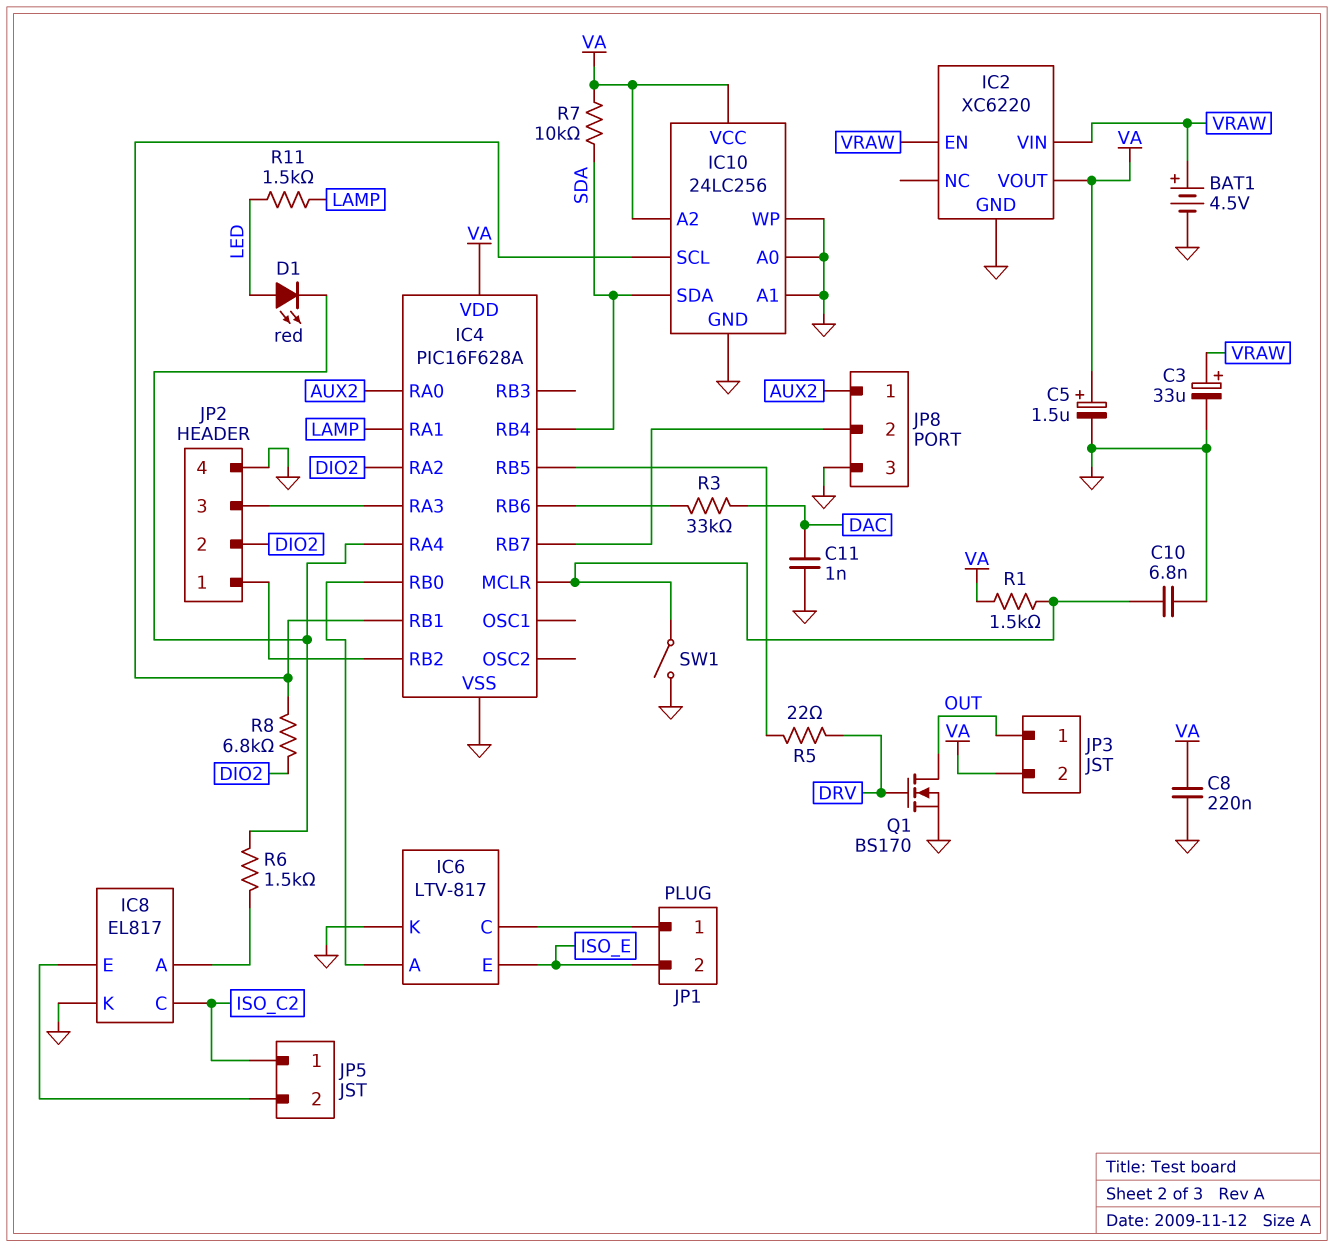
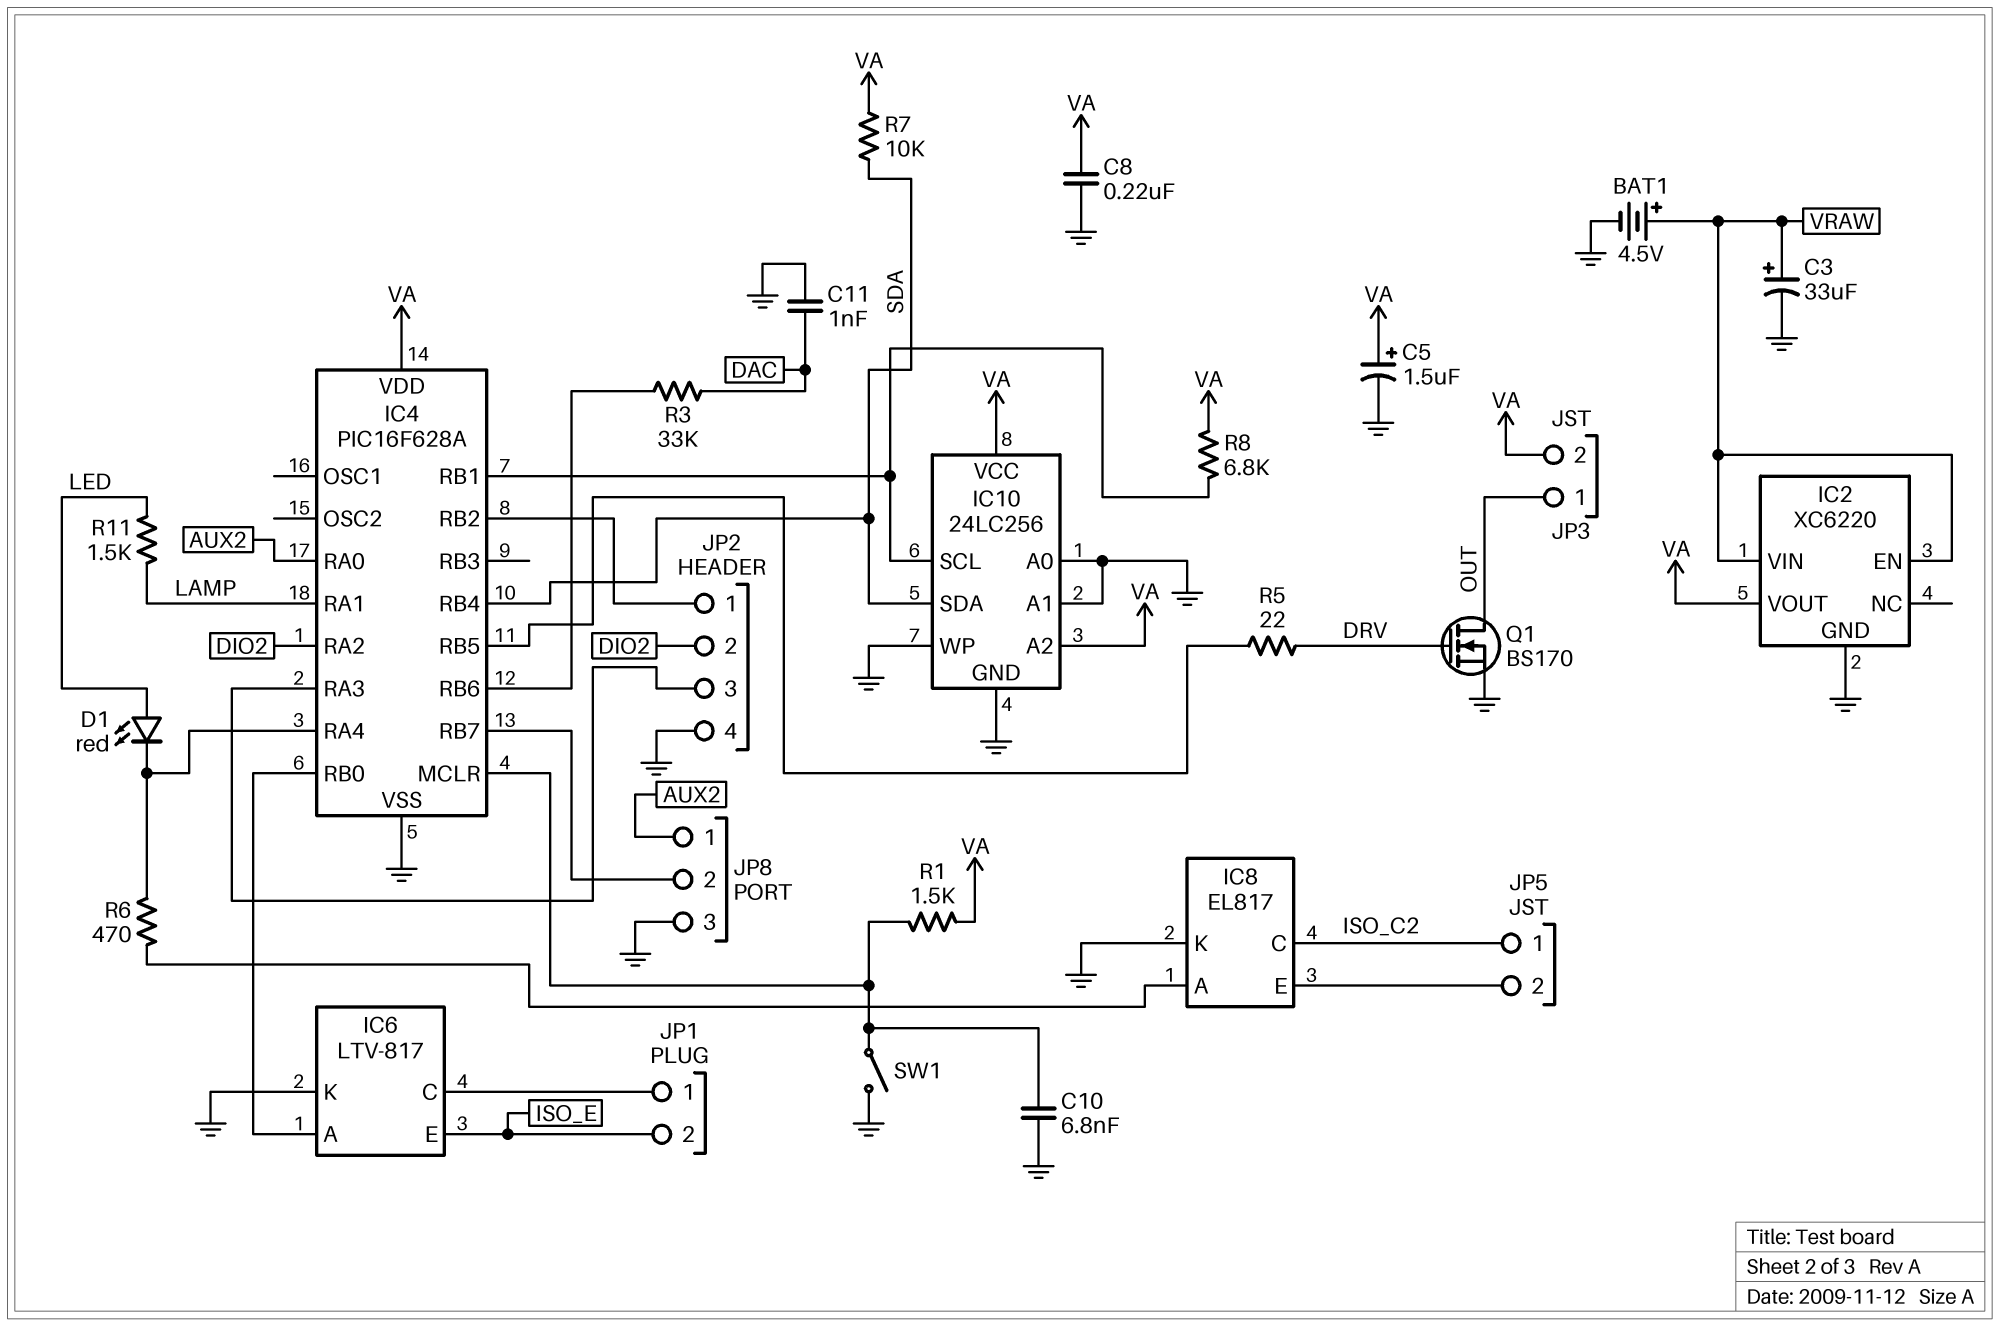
R6: 1.5k (IC4/RA4, IC8/A) -> 470 (IC4/RA4, IC8/A)
R8: 6.8k (DIO2, IC4/RB1) -> 6.8k (IC4/RB1, VA)

